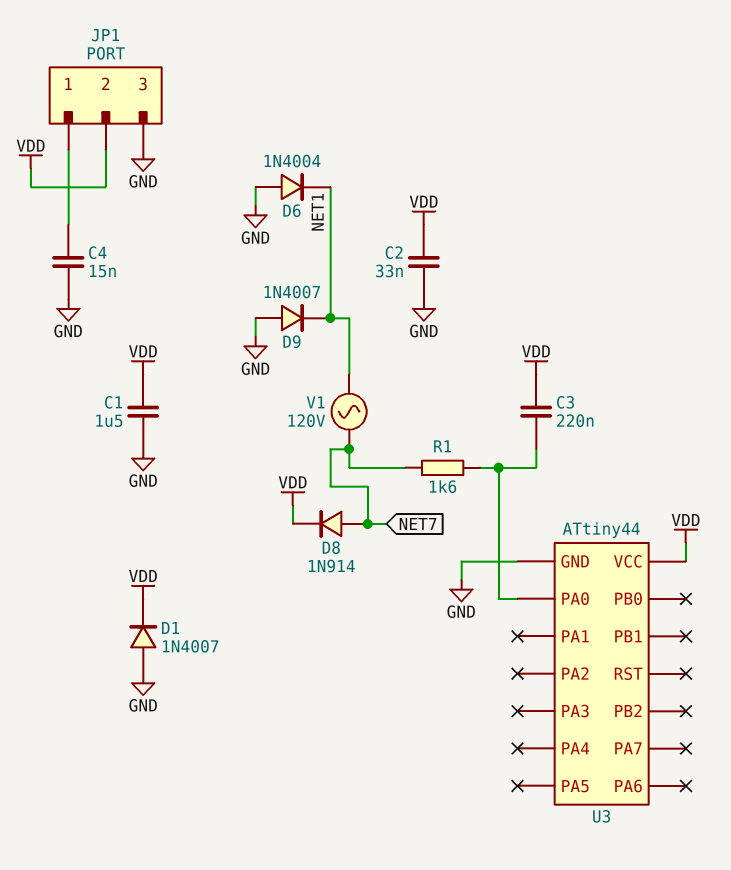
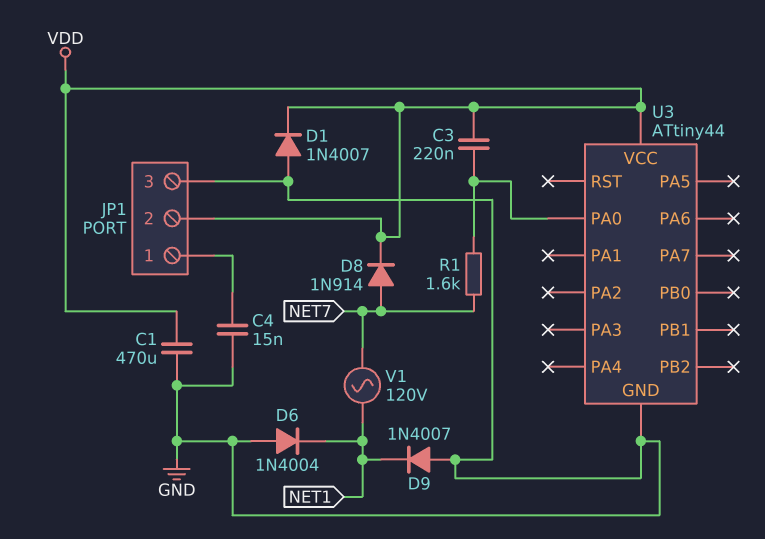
C1: 1.5uF (GND, VDD) -> 470uF (GND, VDD)
C2: 33nF (GND, VDD) -> none

